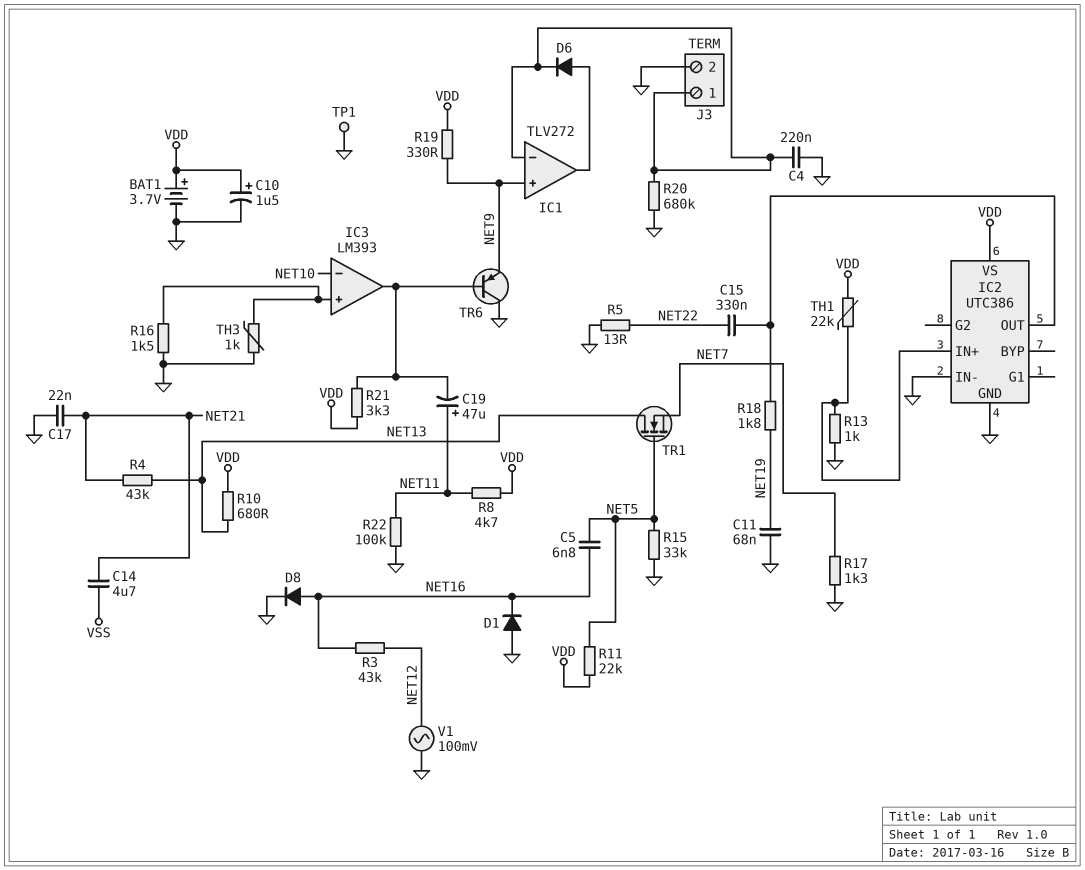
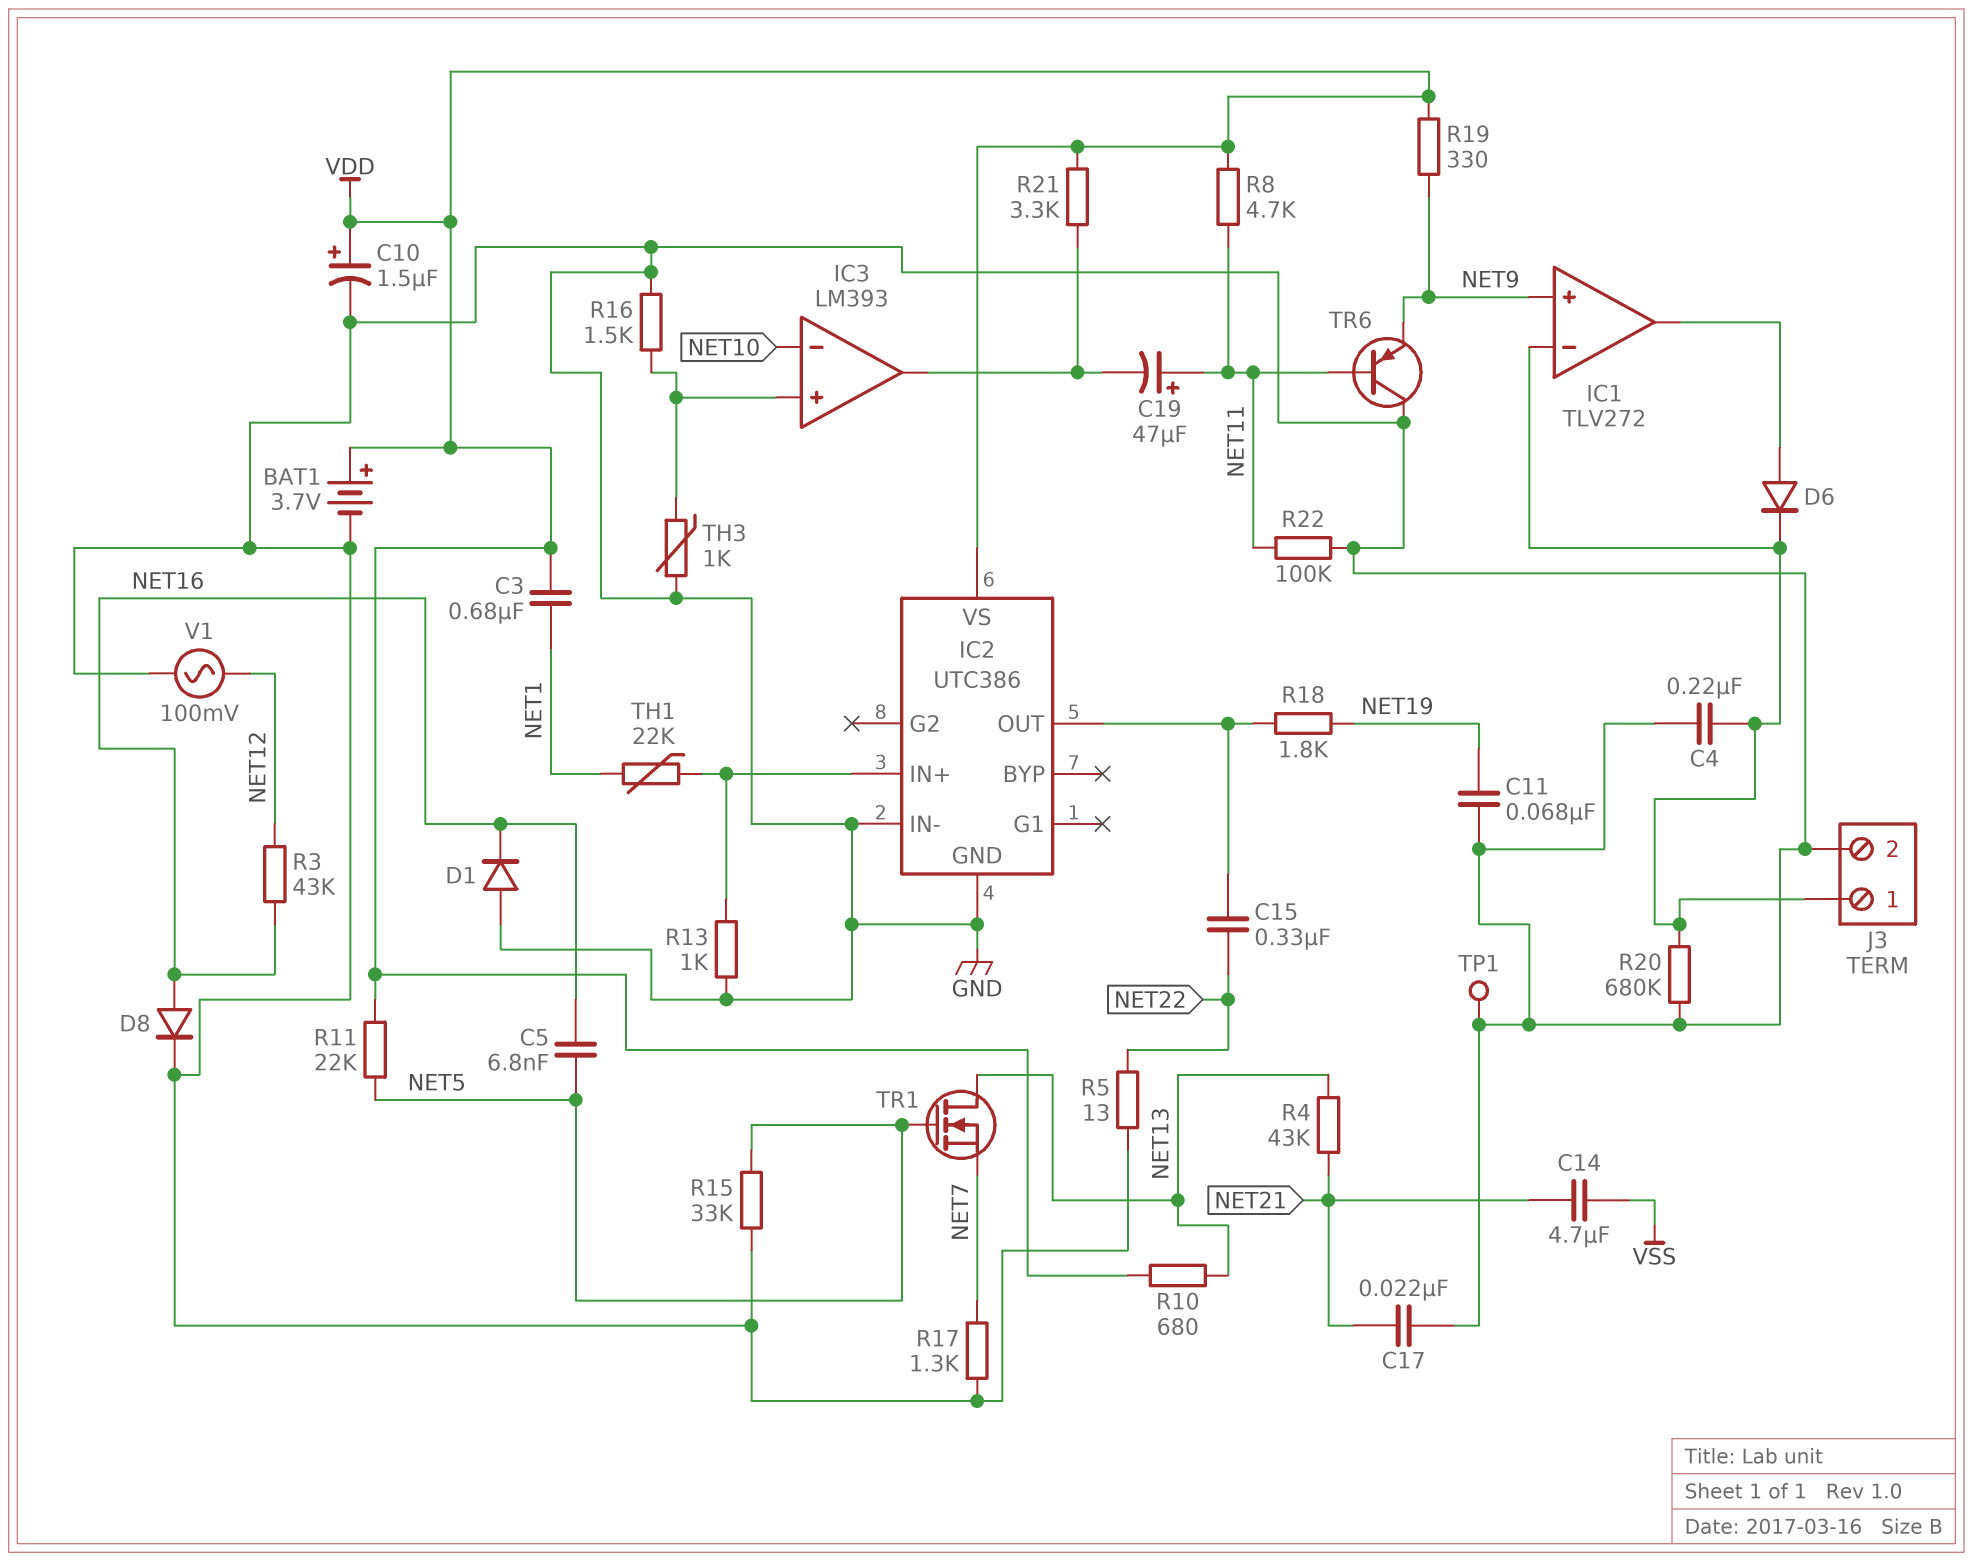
C3: none -> 680nF (NET1, VDD)
TH1: 22k (IC2/IN+, VDD) -> 22k (IC2/IN+, NET1)
TR6: PNP (B IC3/out, C GND, E NET9) -> PNP (B NET11, C GND, E NET9)

